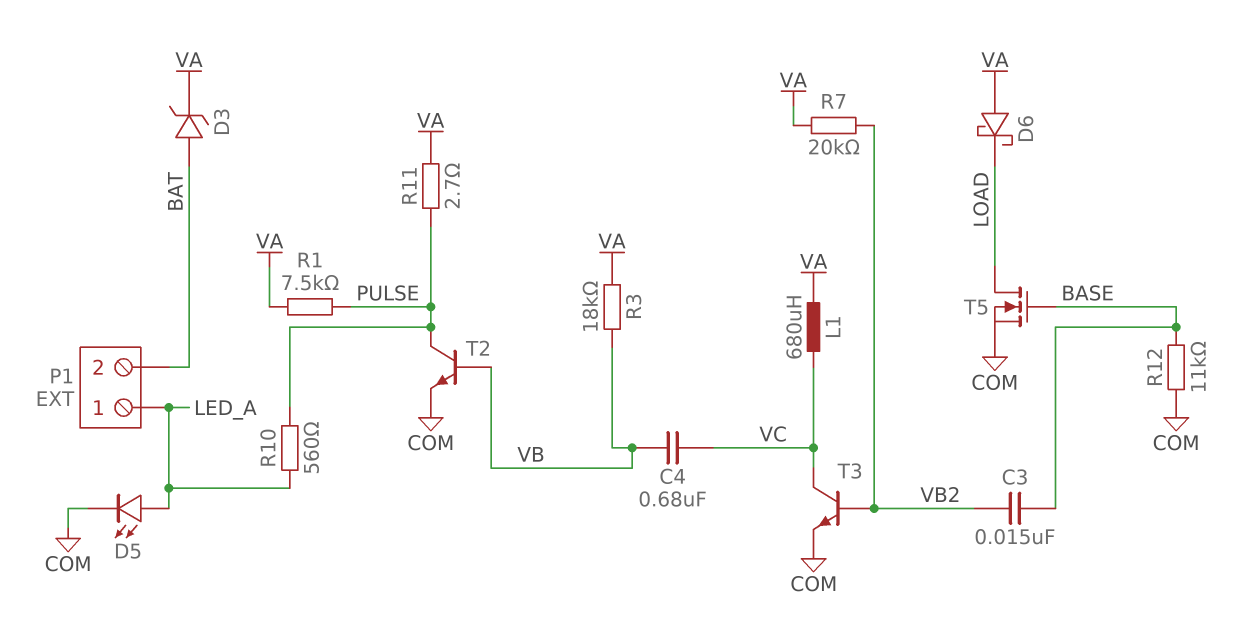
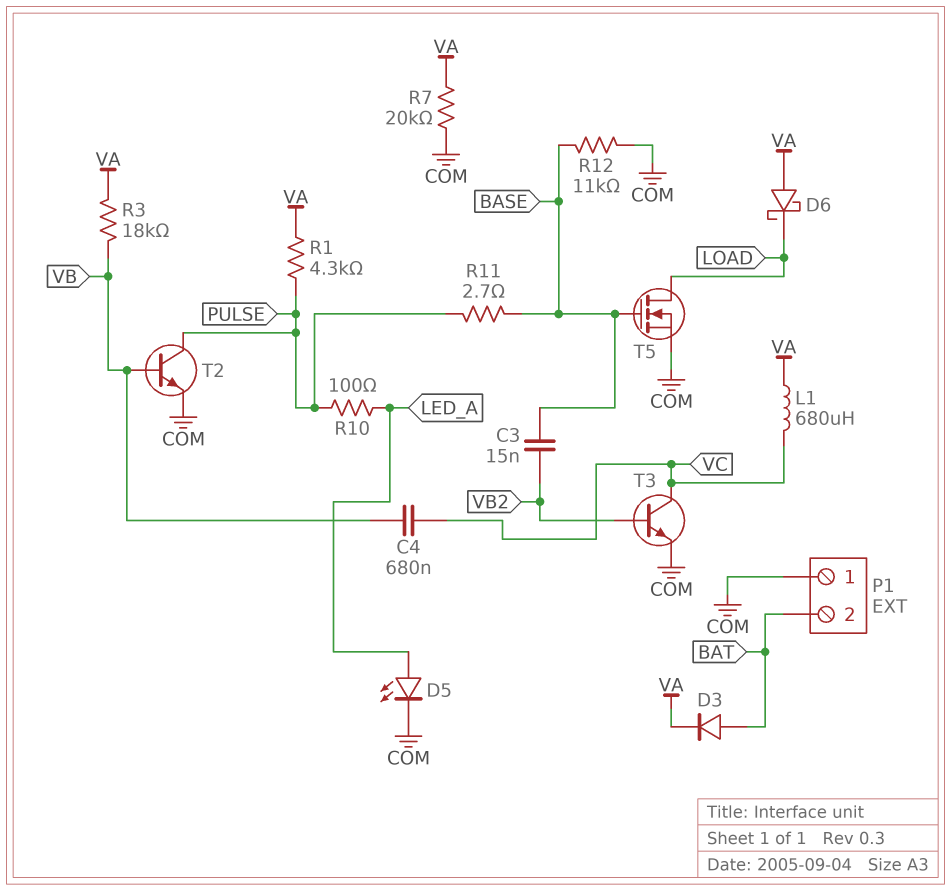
D3: zener (A BAT, K VA) -> diode (A BAT, K VA)
P1 pin 1: LED_A -> COM
R1: 7.5k (PULSE, VA) -> 4.3k (PULSE, VA)
R7: 20k (VA, VB2) -> 20k (COM, VA)
R10: 560 (LED_A, PULSE) -> 100 (LED_A, PULSE)
R11: 2.7 (PULSE, VA) -> 2.7 (BASE, PULSE)

